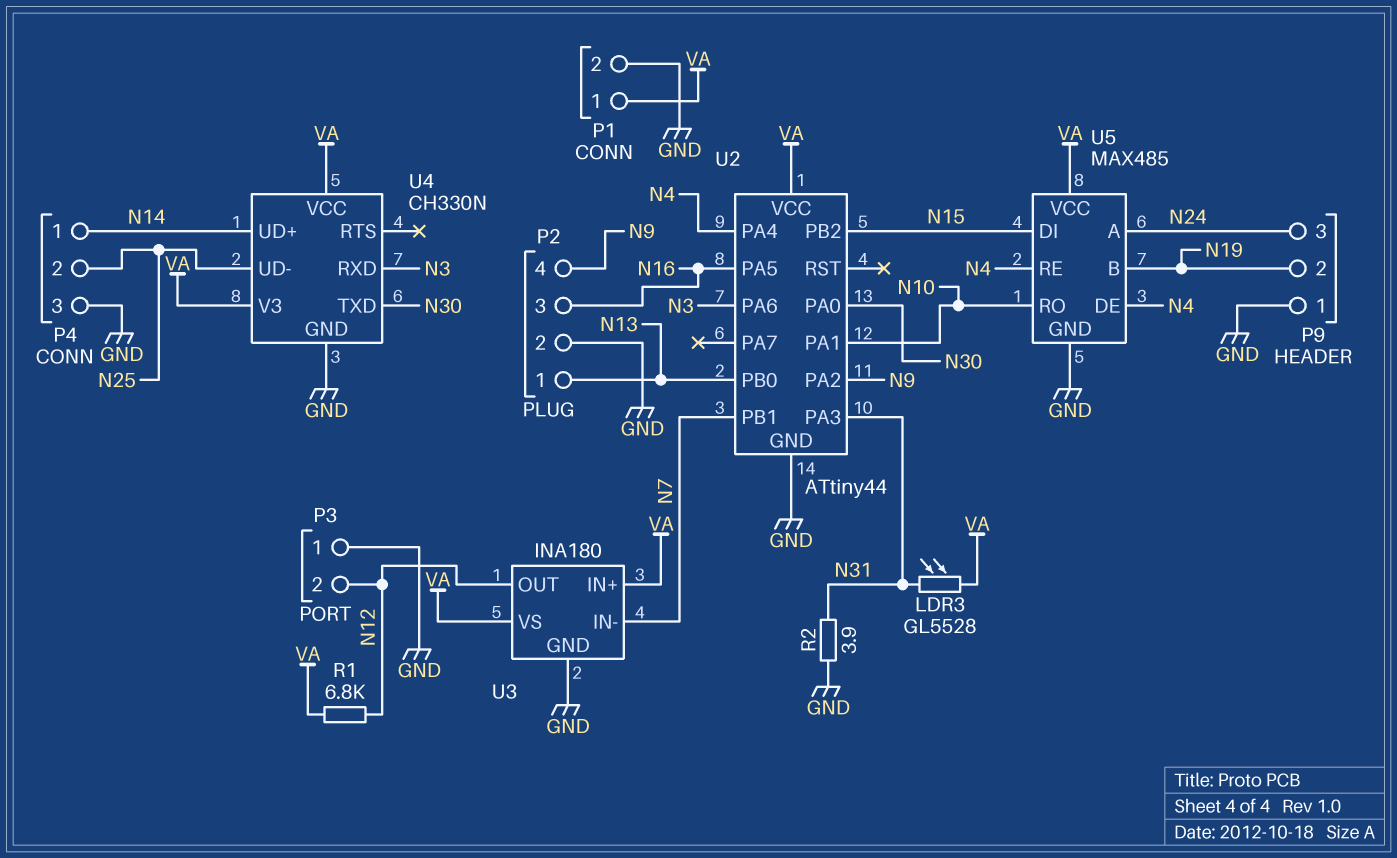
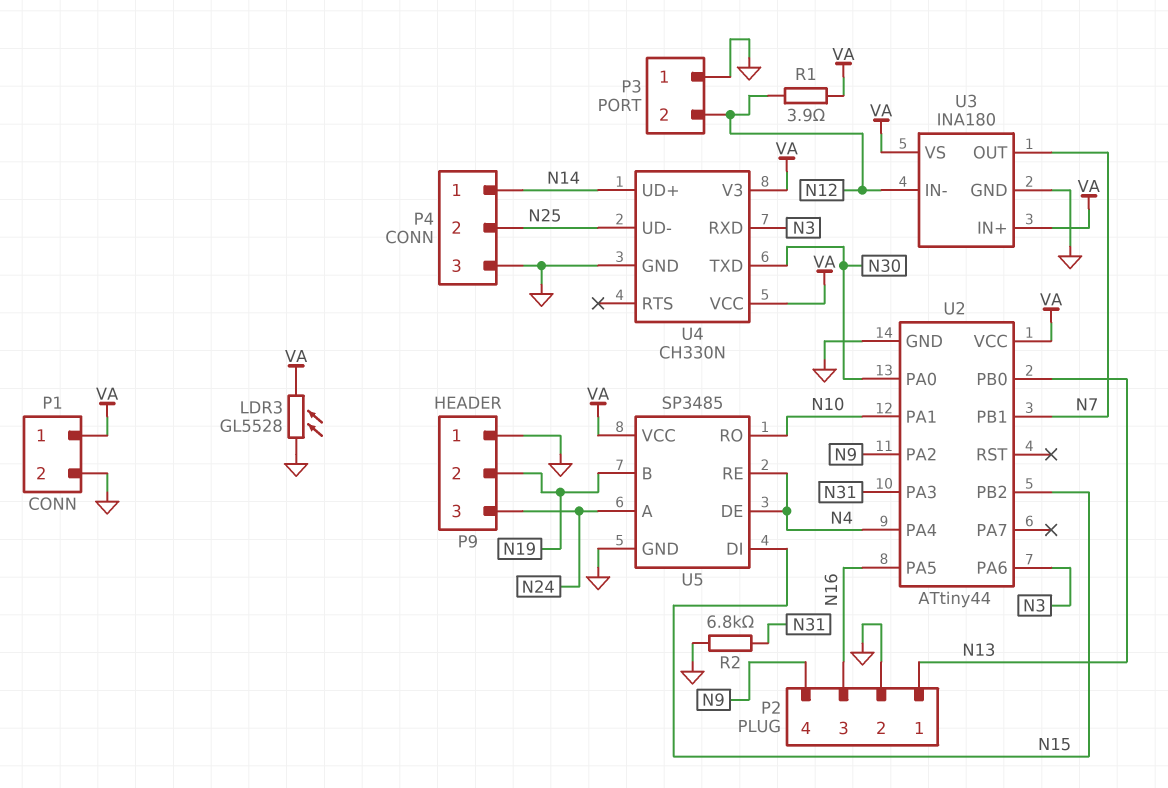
LDR3: GL5528 (N31, VA) -> GL5528 (GND, VA)
R1: 6.8k (N12, VA) -> 3.9 (N12, VA)
R2: 3.9 (GND, N31) -> 6.8k (GND, N31)
U3 pin IN-: N7 -> N12
U3 pin OUT: N12 -> N7
U5: MAX485 -> SP3485

